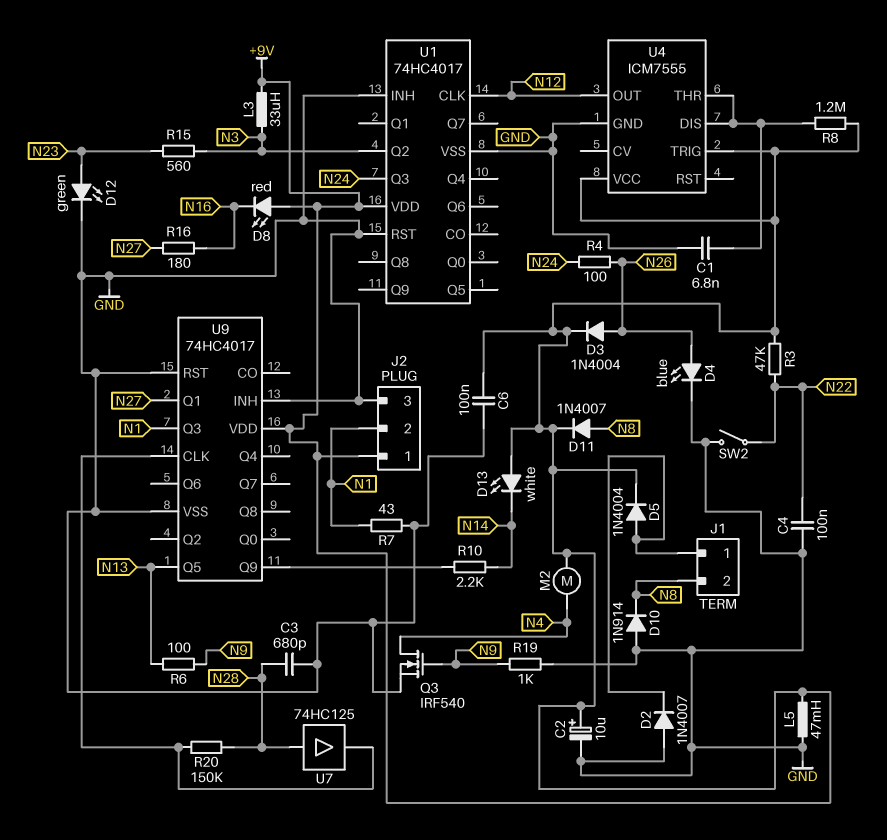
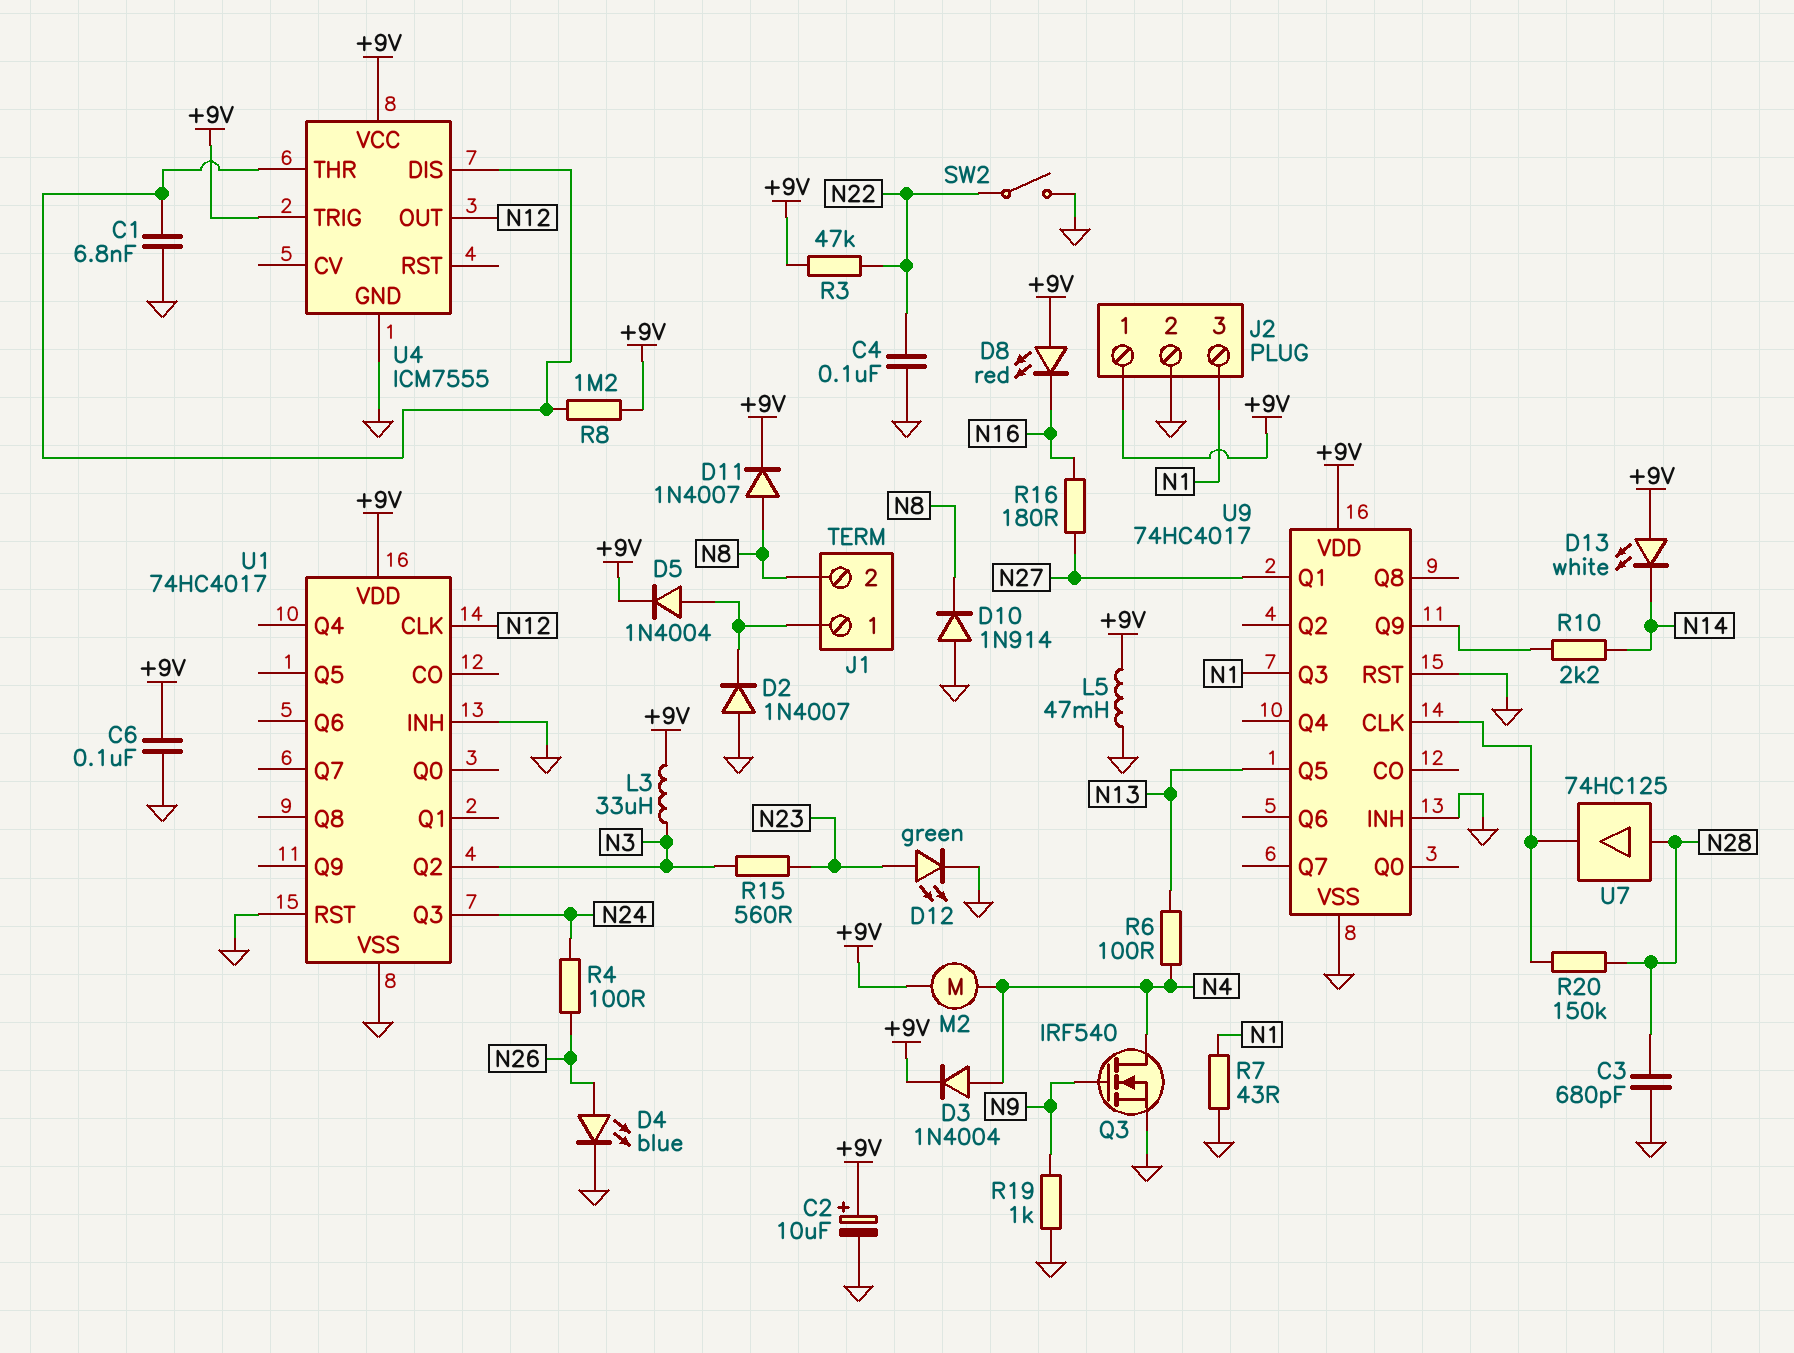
D3: diode 1N4004 (A N26, K +9V) -> diode 1N4004 (A N4, K +9V)
J2 pin 2: N1 -> GND
J2 pin 3: GND -> N1
R6: 100 (N9, N13) -> 100 (N4, N13)

